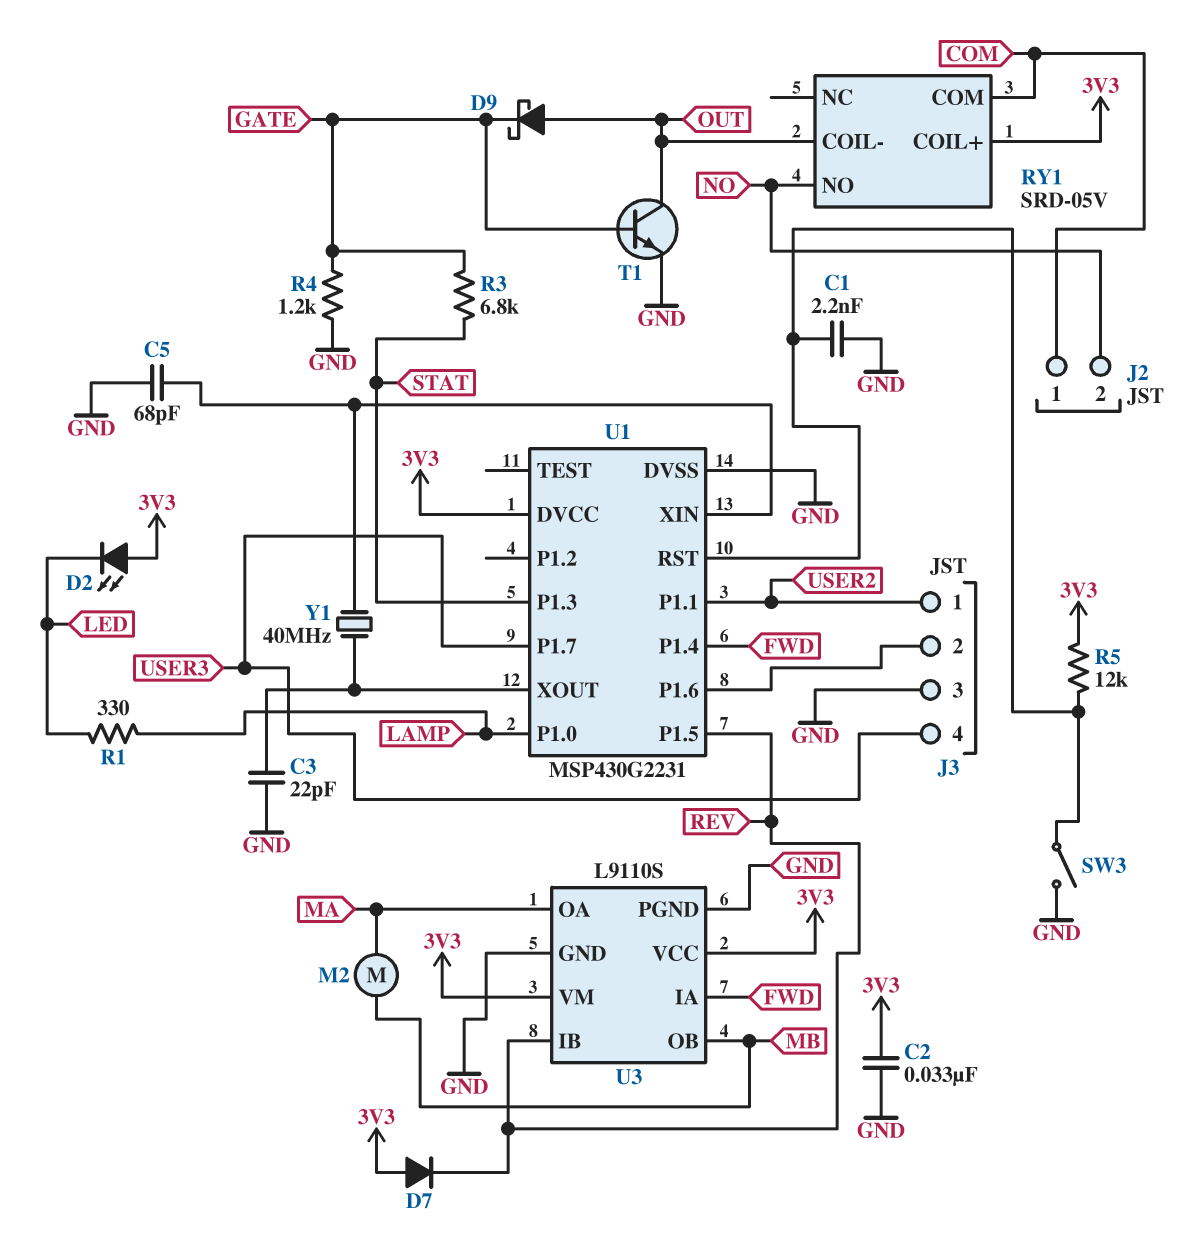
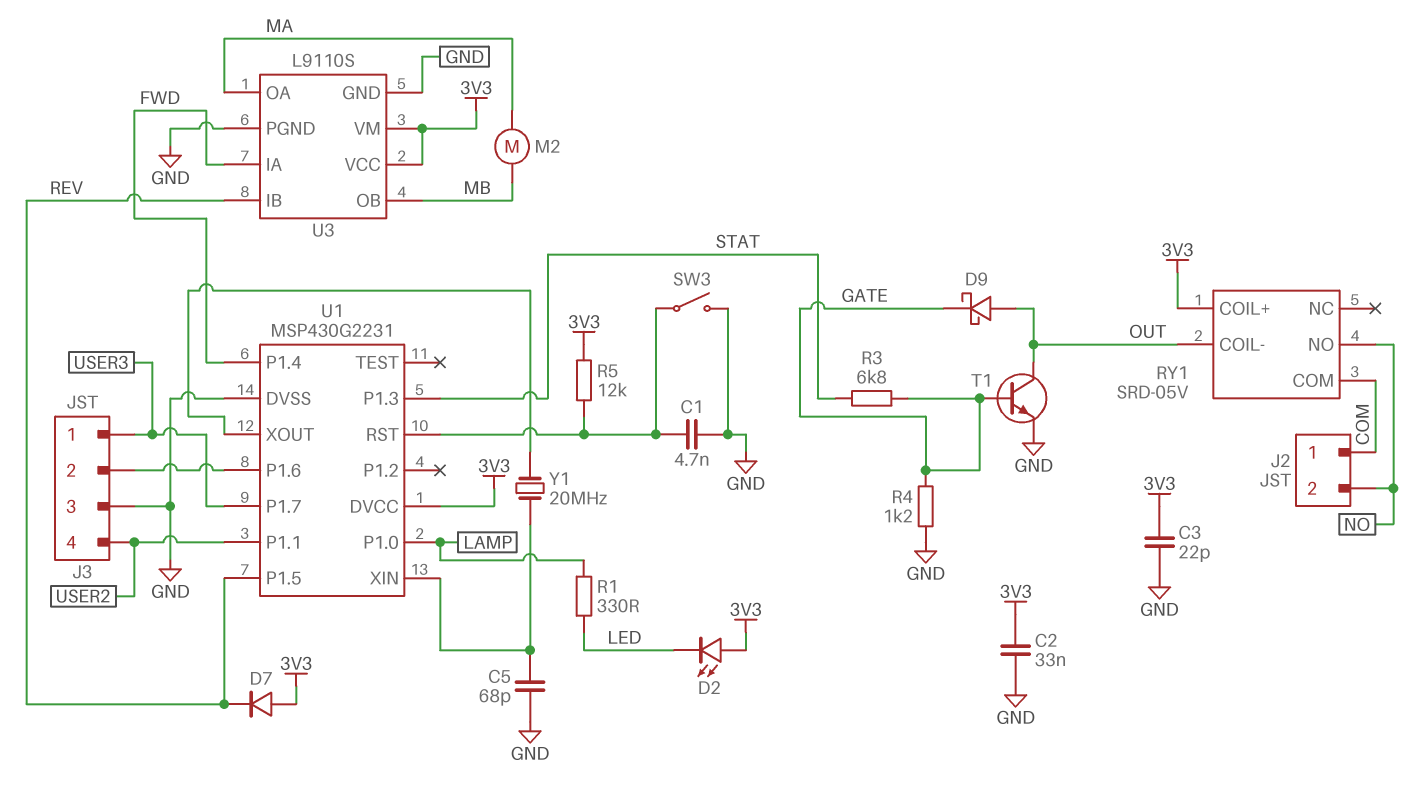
C1: 2.2nF (GND, U1/RST) -> 4.7nF (GND, U1/RST)
C3: 22pF (GND, U1/XOUT) -> 22pF (3V3, GND)
J3 pin 1: USER2 -> USER3
J3 pin 4: USER3 -> USER2
Y1: 40MHz (U1/XIN, U1/XOUT) -> 20MHz (U1/XIN, U1/XOUT)

